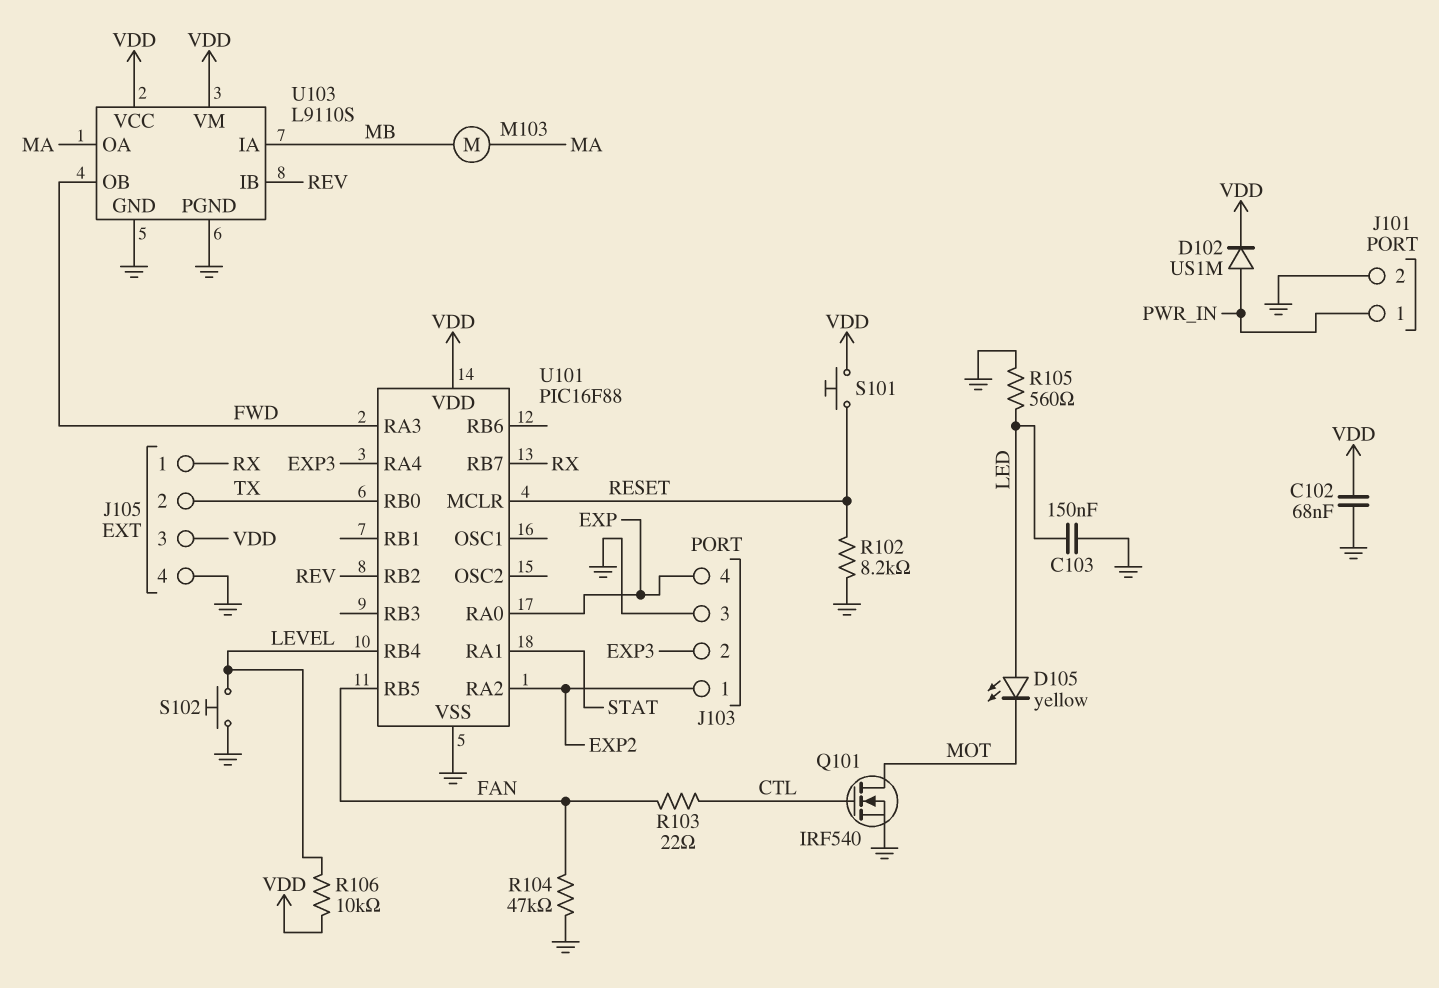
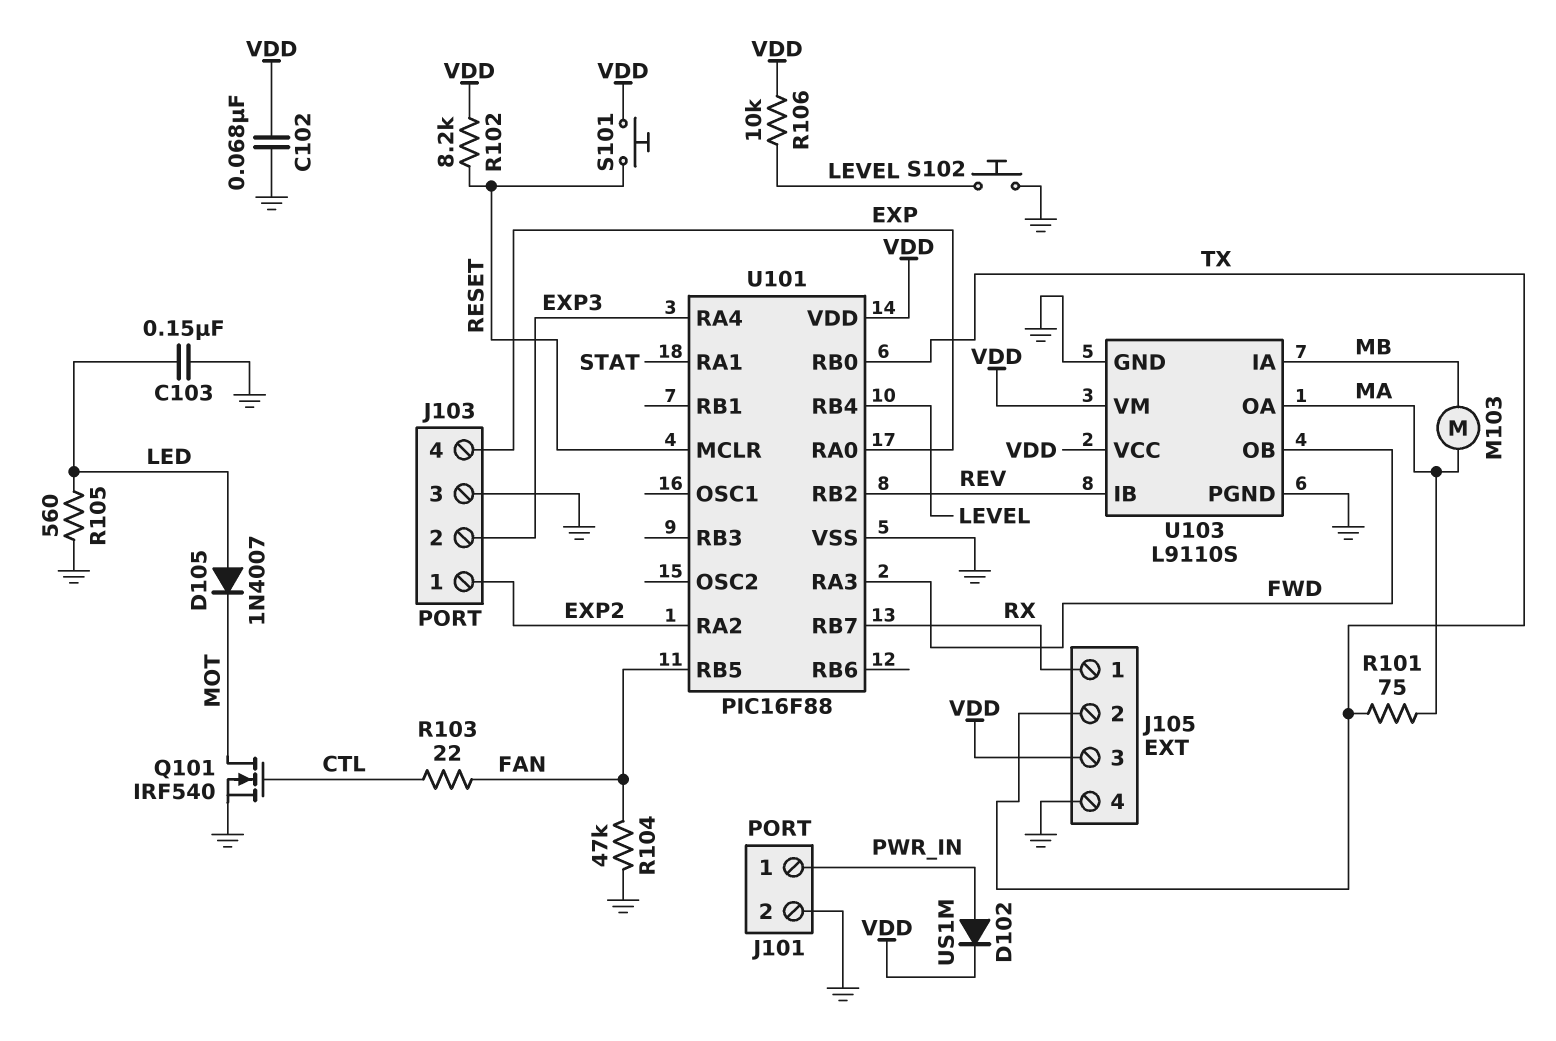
D105: LED yellow (A LED, K MOT) -> diode 1N4007 (A LED, K MOT)
R101: none -> 75 (MA, TX)
R102: 8.2k (GND, RESET) -> 8.2k (RESET, VDD)

